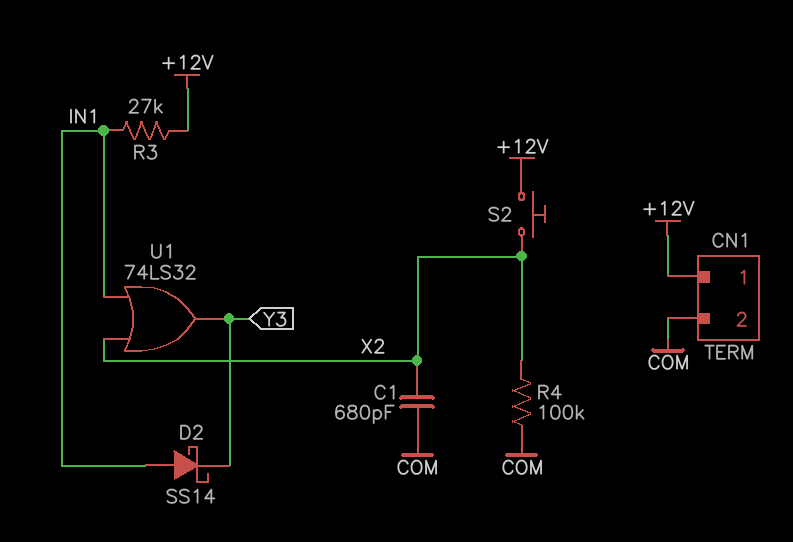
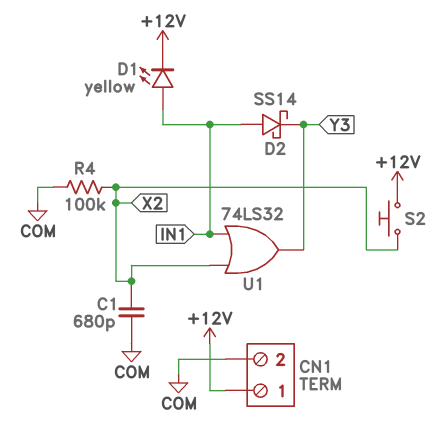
D1: none -> LED yellow (A IN1, K +12V)
R3: 27k (+12V, IN1) -> none

